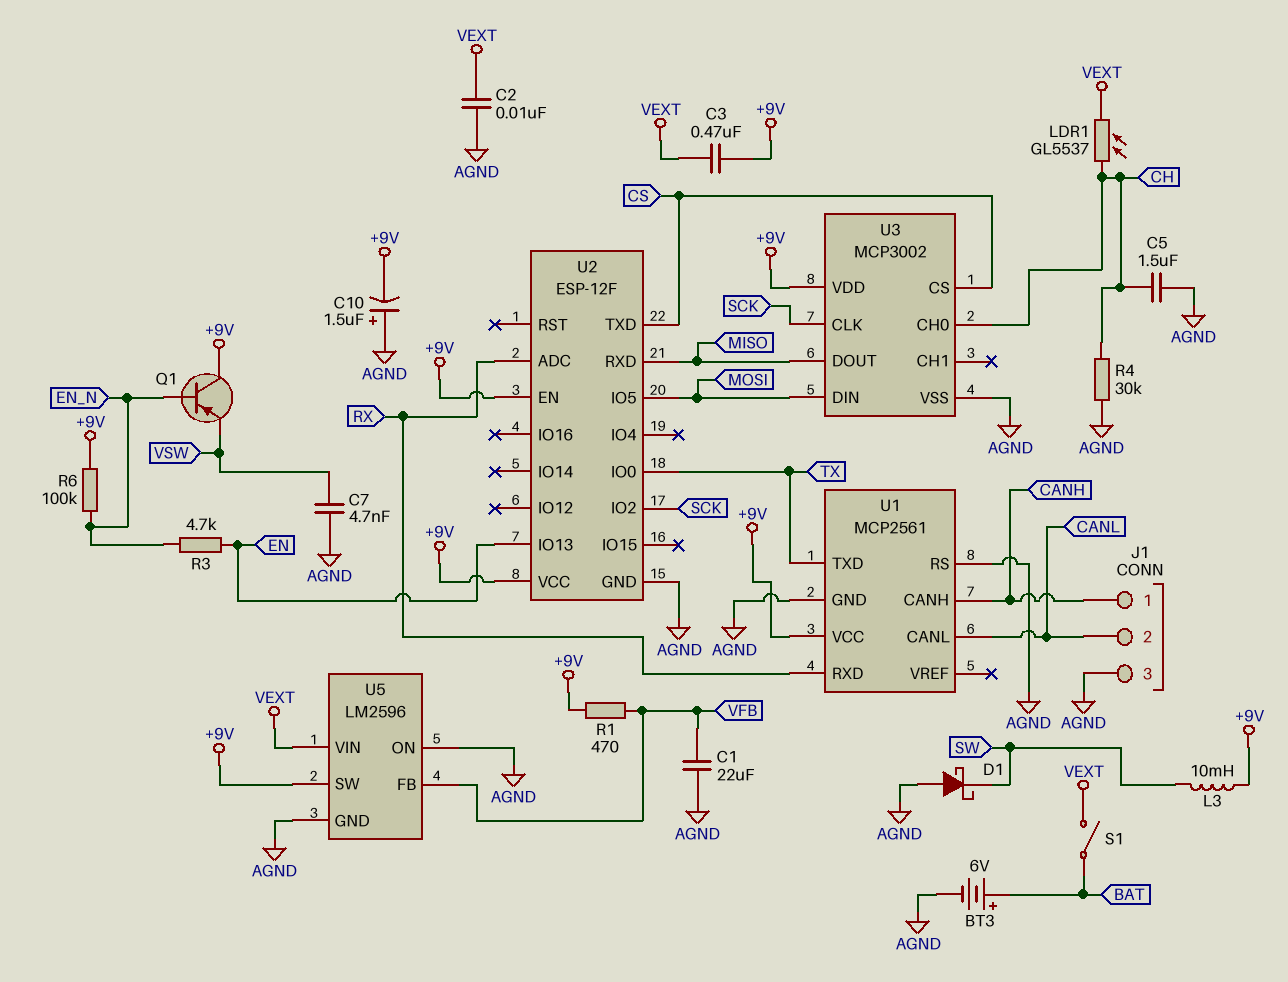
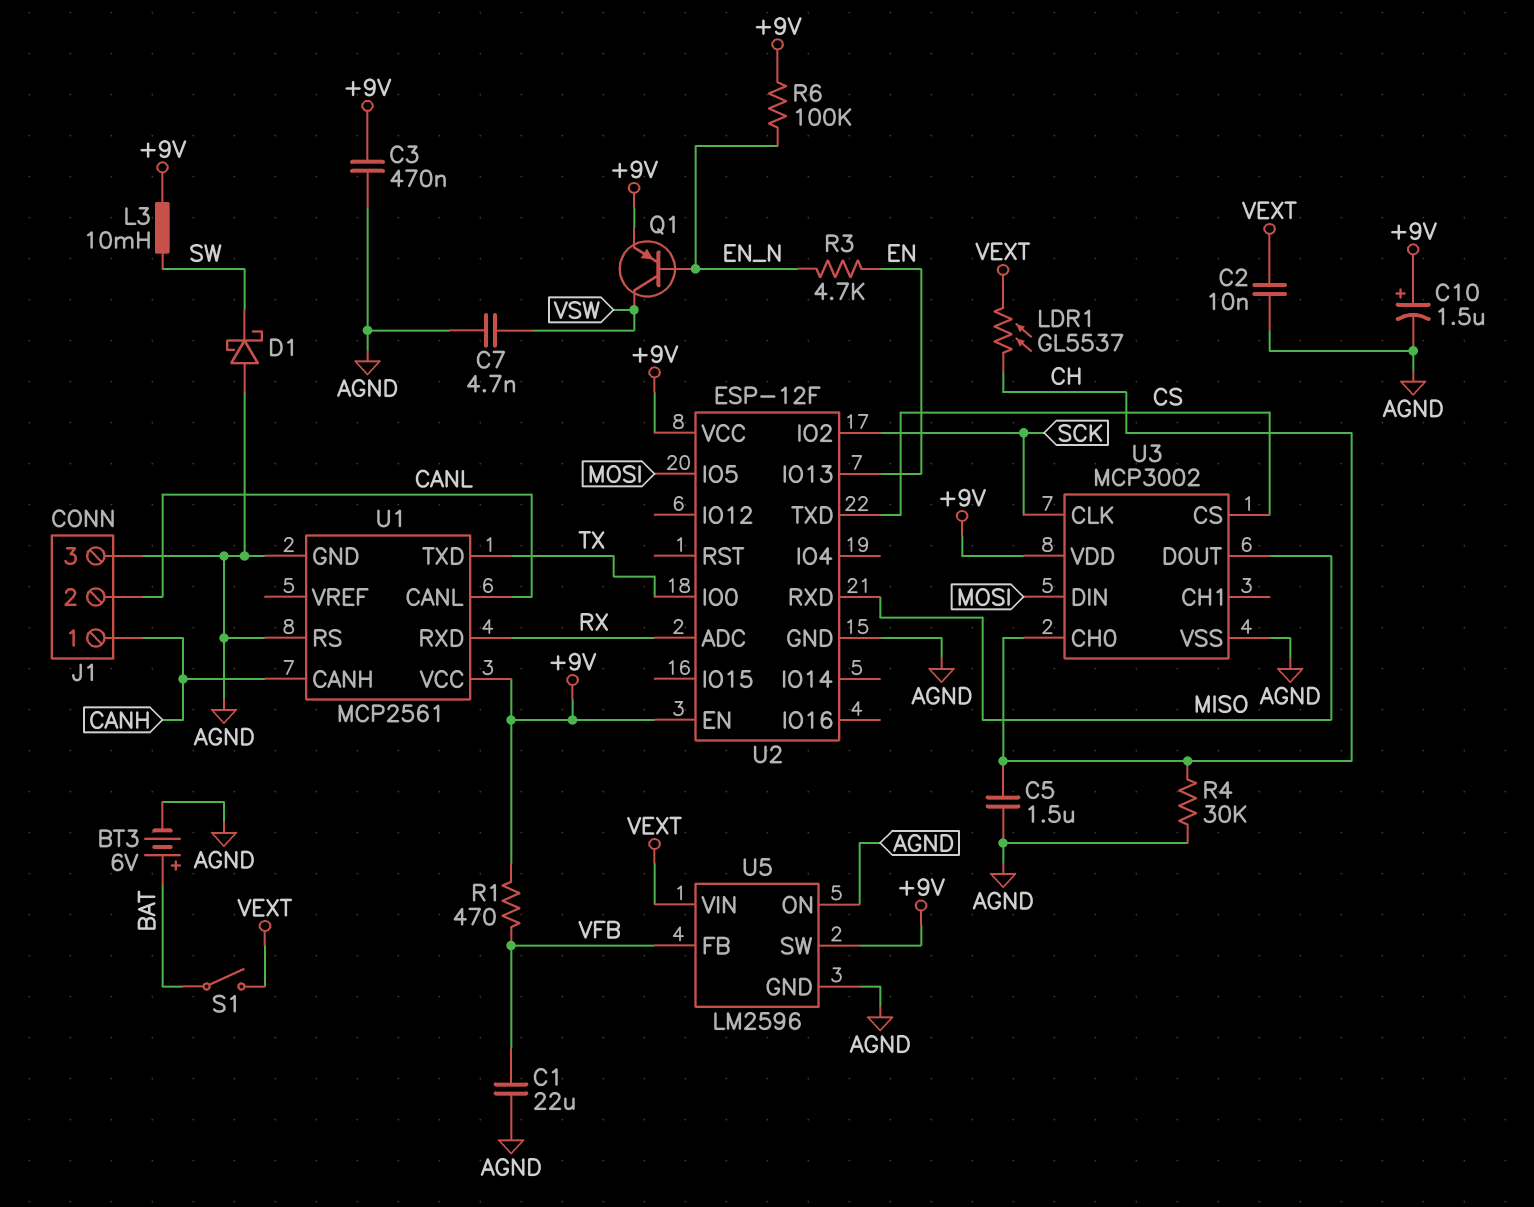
C3: 470nF (+9V, VEXT) -> 470nF (+9V, AGND)
C10: 1.5uF (plus AGND, minus +9V) -> 1.5uF (plus +9V, minus AGND)
Q1: PNP (B EN_N, C +9V, E VSW) -> PNP (B EN_N, C VSW, E +9V)

